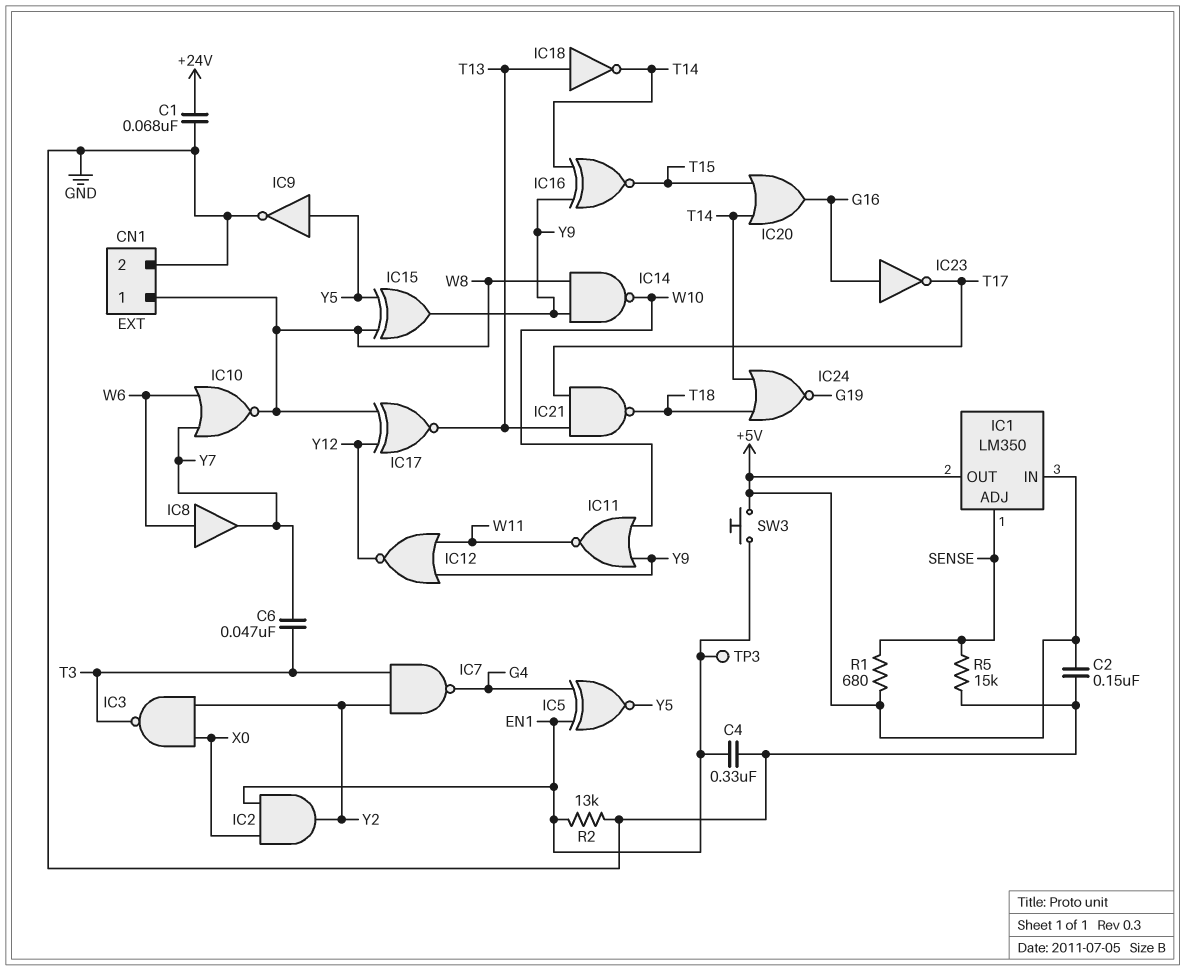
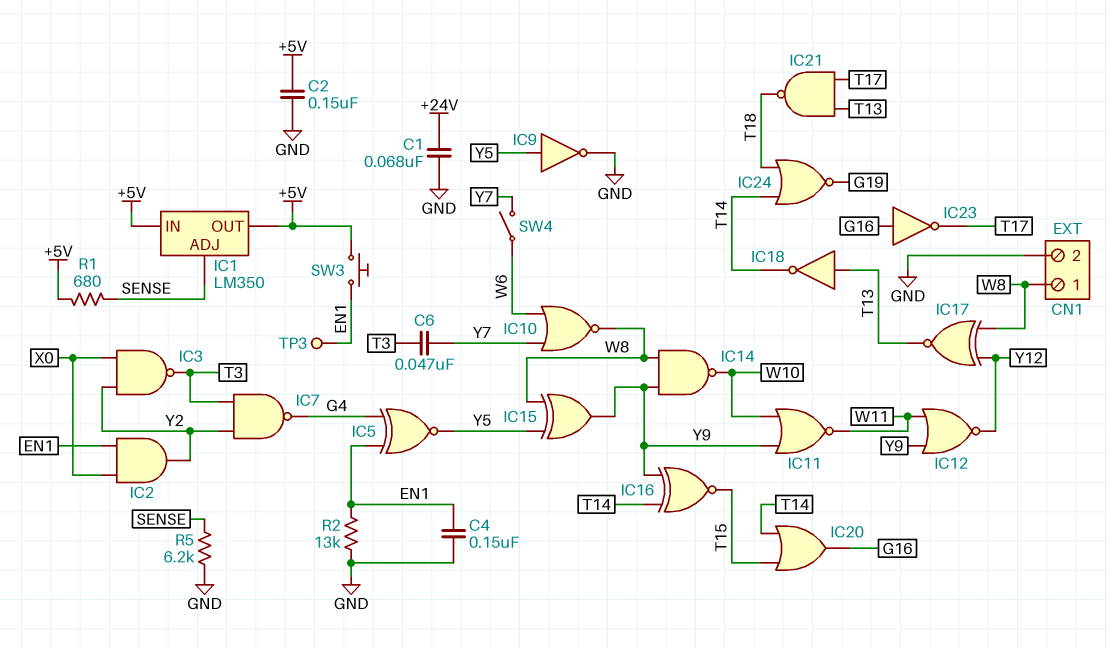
C4: 330nF (EN1, GND) -> 150nF (EN1, GND)
IC8: buffer (in W6, out Y7) -> none
R5: 15k (GND, SENSE) -> 6.2k (GND, SENSE)
SW4: none -> switch (W6, Y7)

